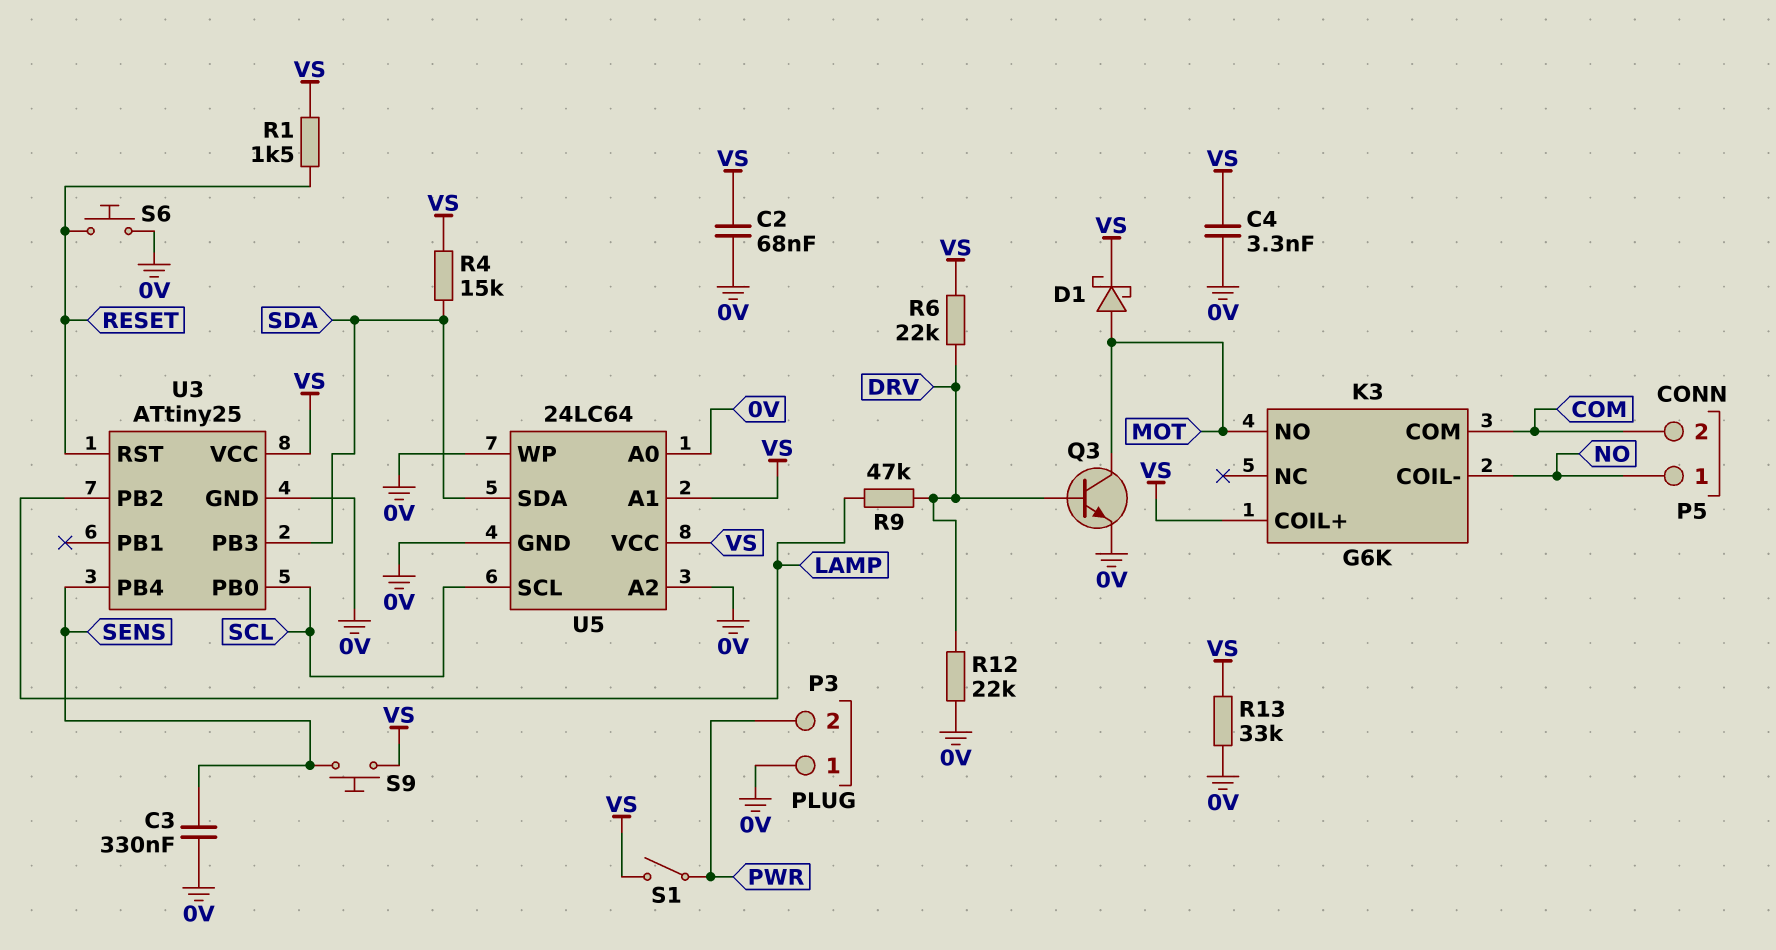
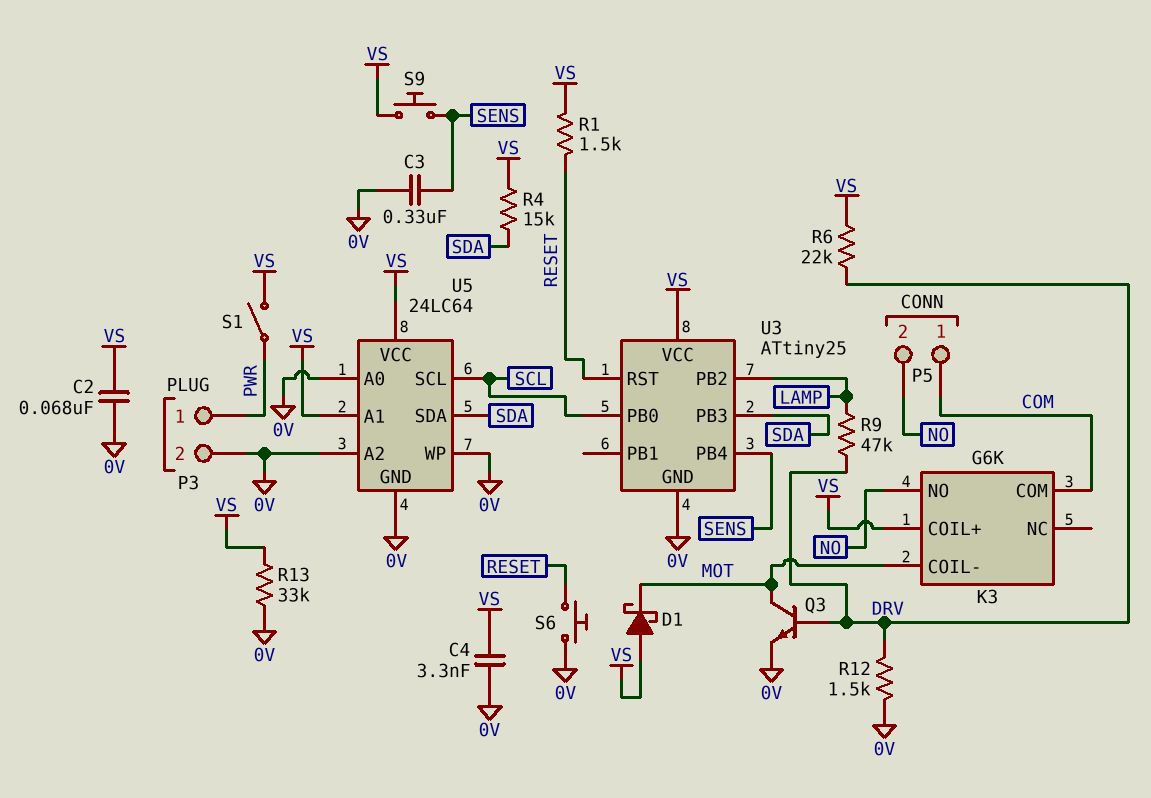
D1: schottky (A MOT, K VS) -> schottky (A VS, K MOT)
K3 pin COIL-: NO -> MOT
K3 pin NO: MOT -> NO
P3 pin 1: 0V -> PWR
P3 pin 2: PWR -> 0V
P5 pin 1: NO -> COM
P5 pin 2: COM -> NO
R12: 22k (0V, DRV) -> 1.5k (0V, DRV)

